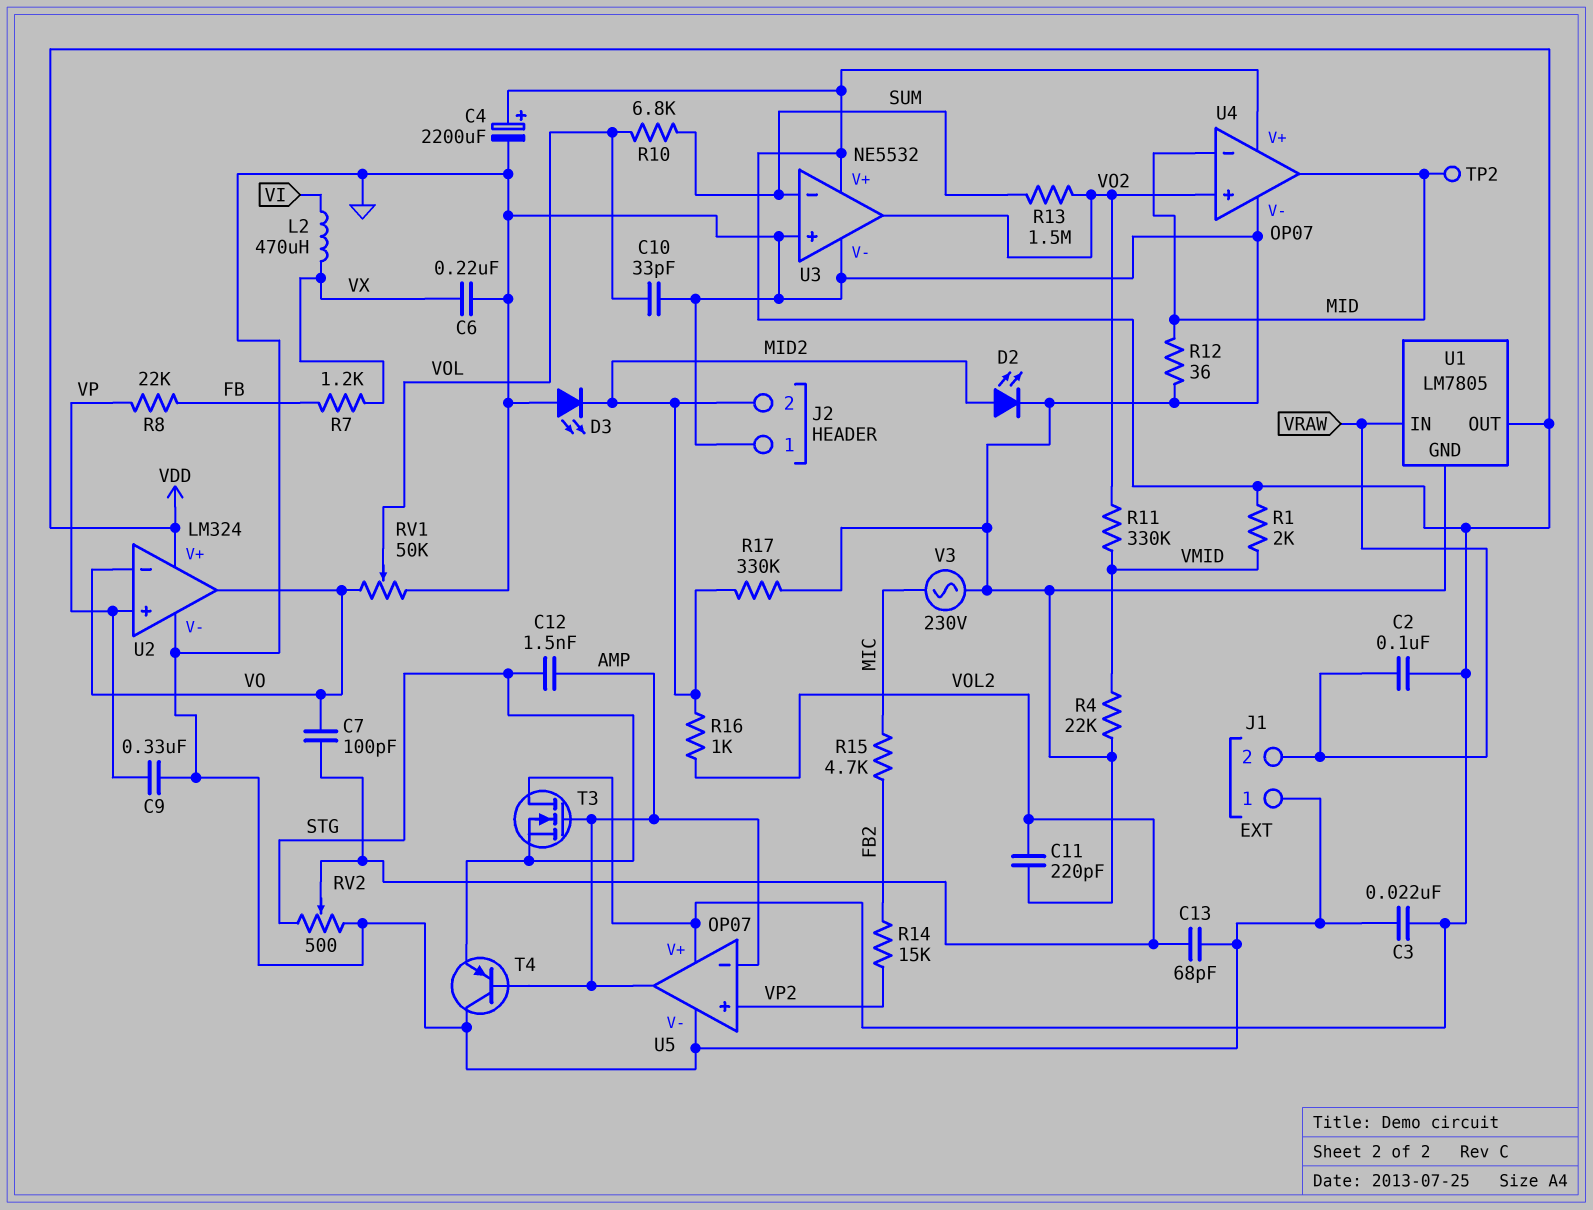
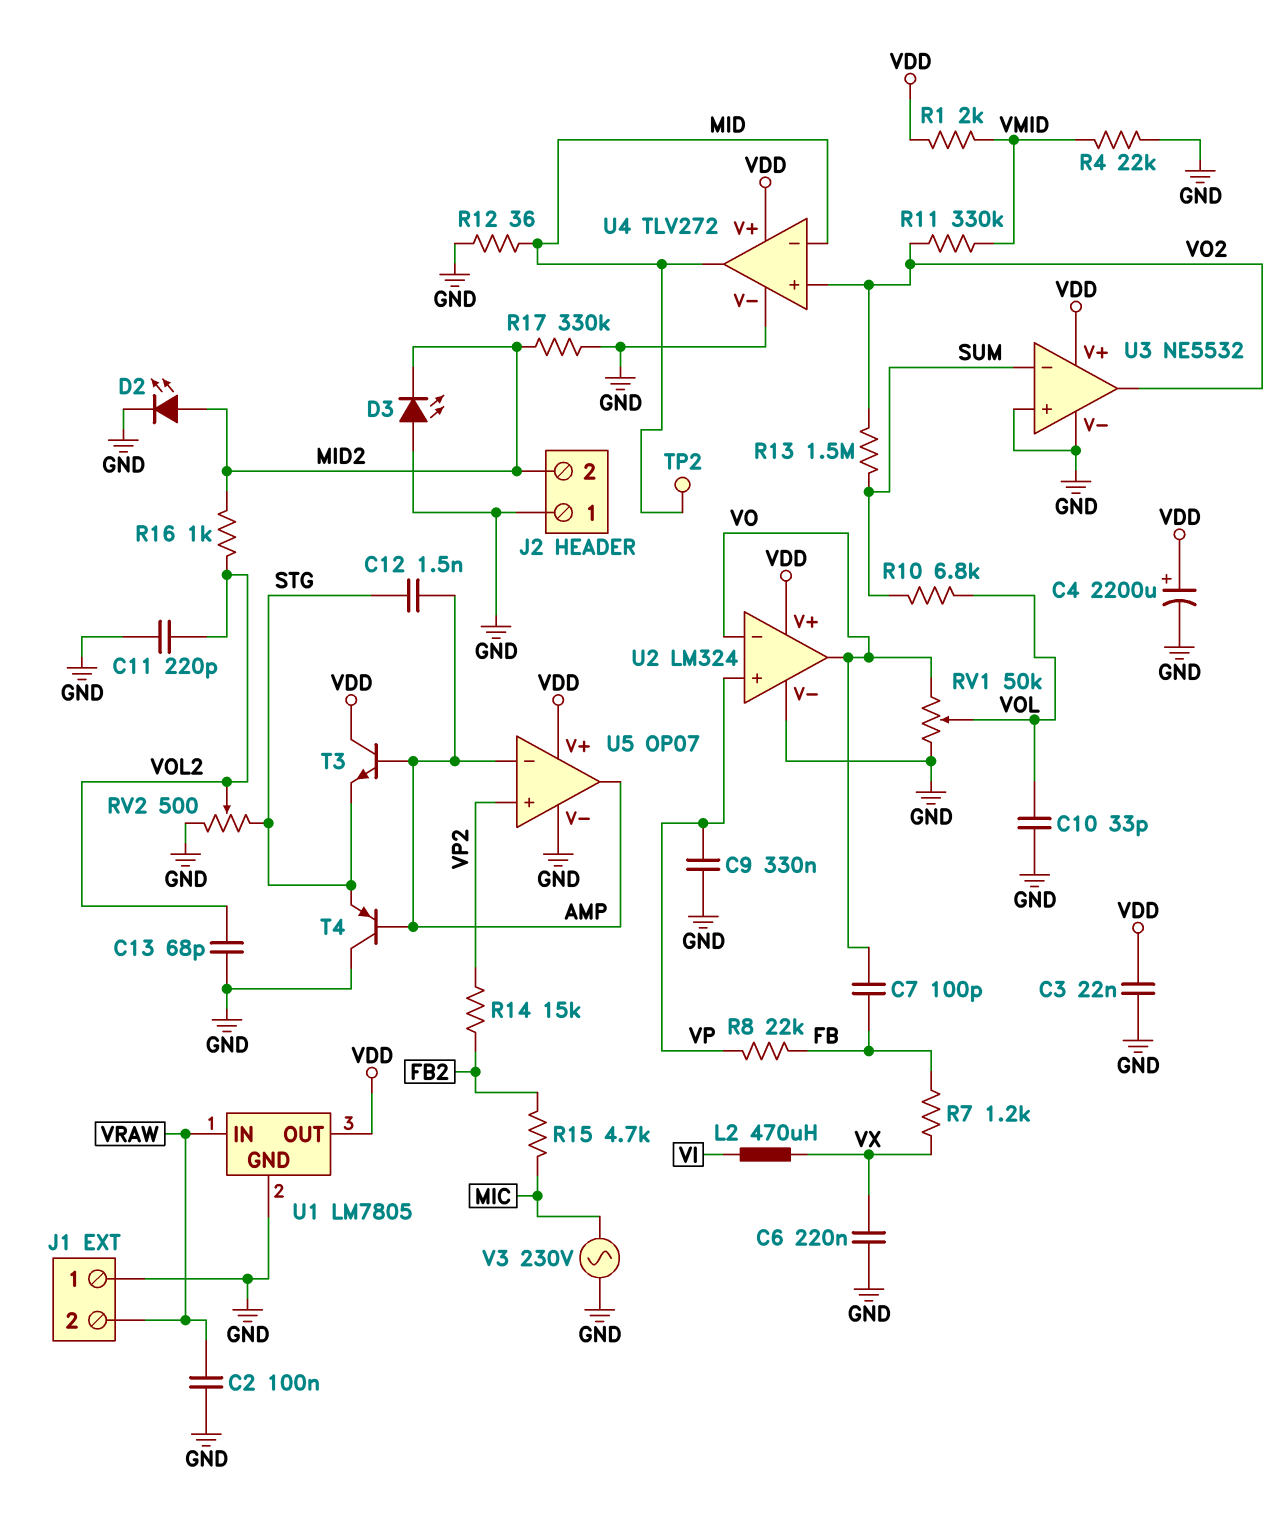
C2: 100nF (VDD, VRAW) -> 100nF (GND, VRAW)
C7: 100pF (VO, VOL2) -> 100pF (FB, VO)
T3: NMOS (G AMP, D VDD, S STG) -> NPN (B AMP, C VDD, E STG)
U4: OP07 -> TLV272

